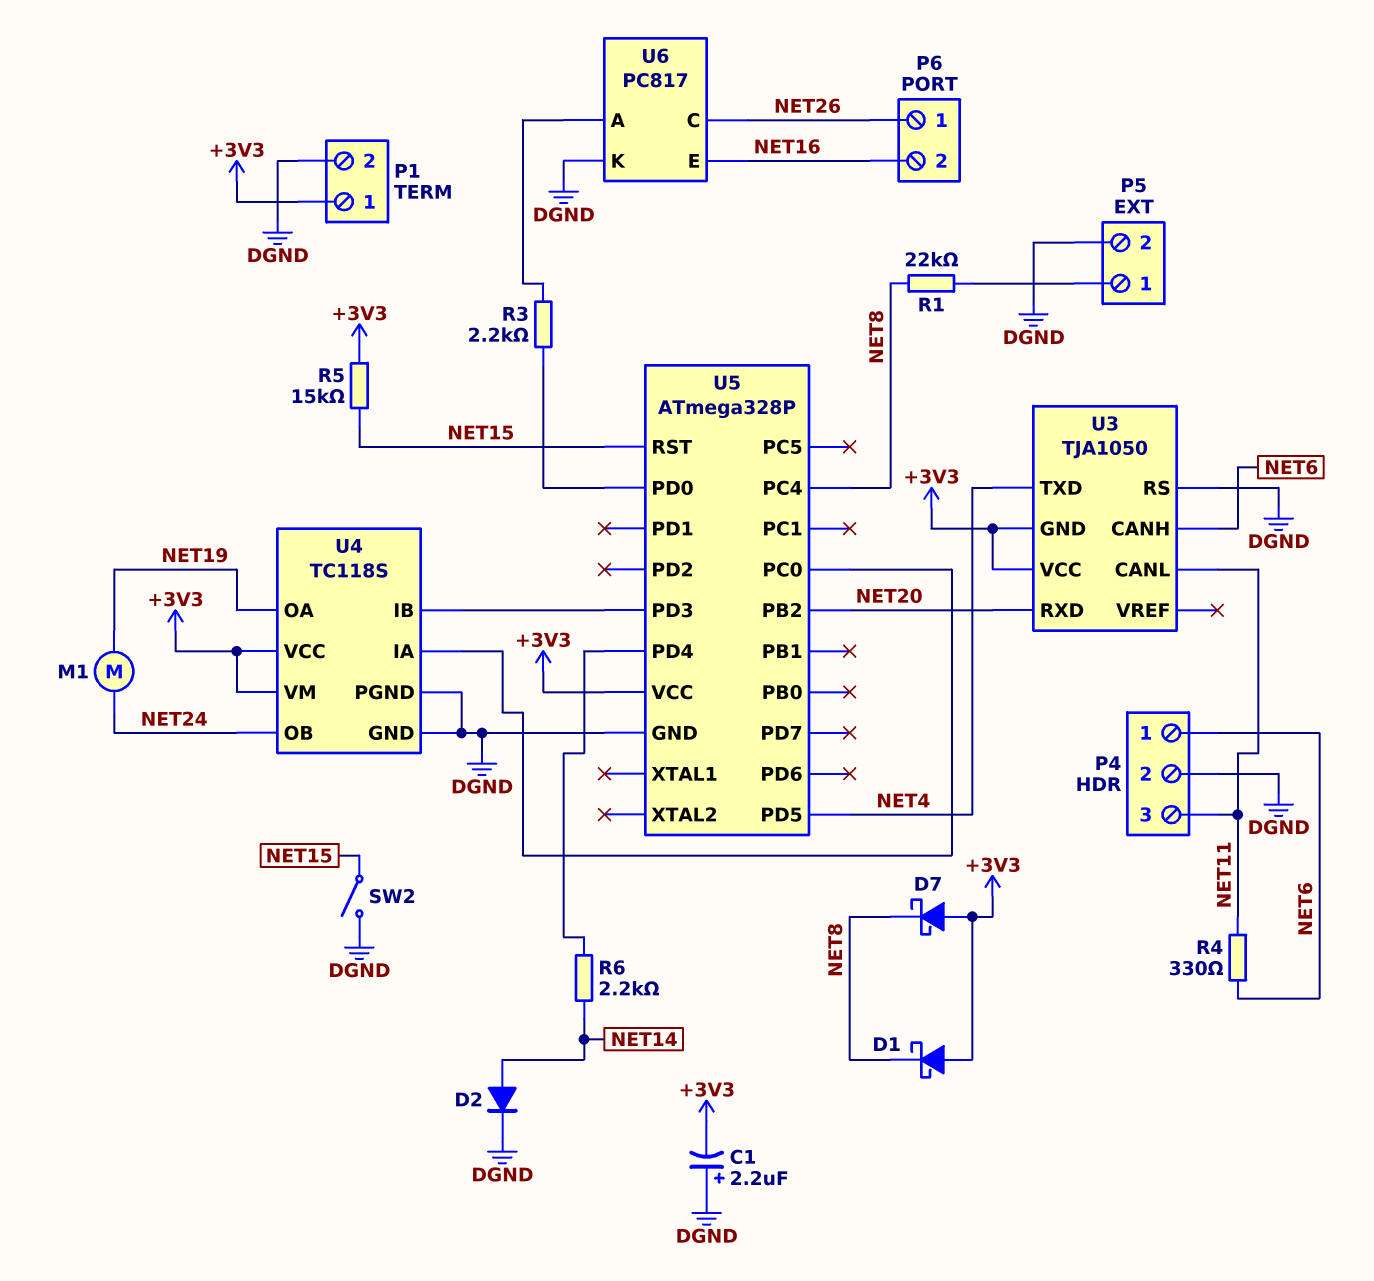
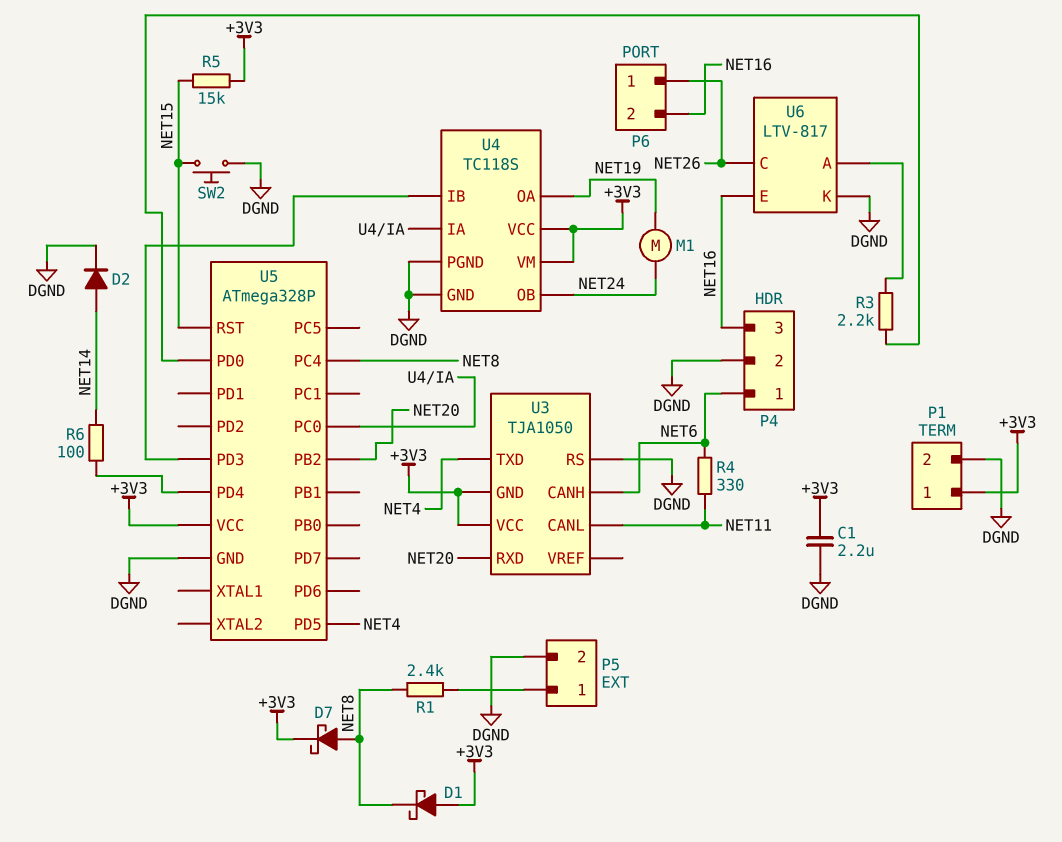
C1: 2.2uF (plus DGND, minus +3V3) -> 2.2uF (+3V3, DGND)
D7: schottky (A +3V3, K NET8) -> schottky (A NET8, K +3V3)
P4 pin 3: NET11 -> NET16
R1: 22k (NET8, P5/1) -> 2.4k (NET8, P5/1)
R6: 2.2k (NET14, U5/PD4) -> 100 (NET14, U5/PD4)
SW2: switch (DGND, NET15) -> button (DGND, NET15)
U6: PC817 -> LTV-817

